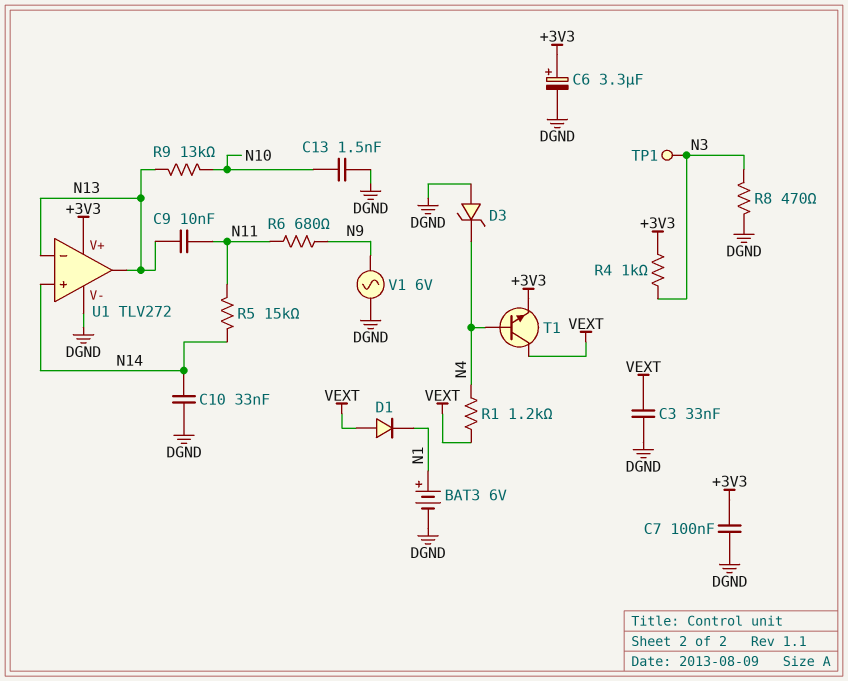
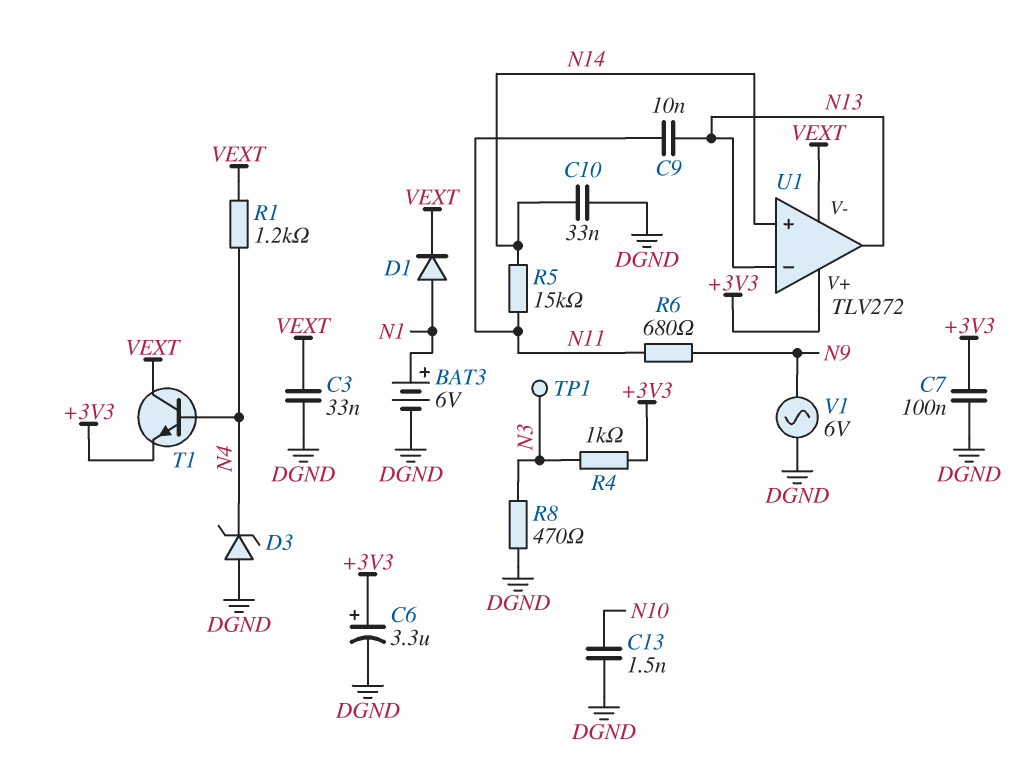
D1: diode (A VEXT, K N1) -> diode (A N1, K VEXT)
R9: 13k (N10, N13) -> none
U1 pin V-: DGND -> VEXT

